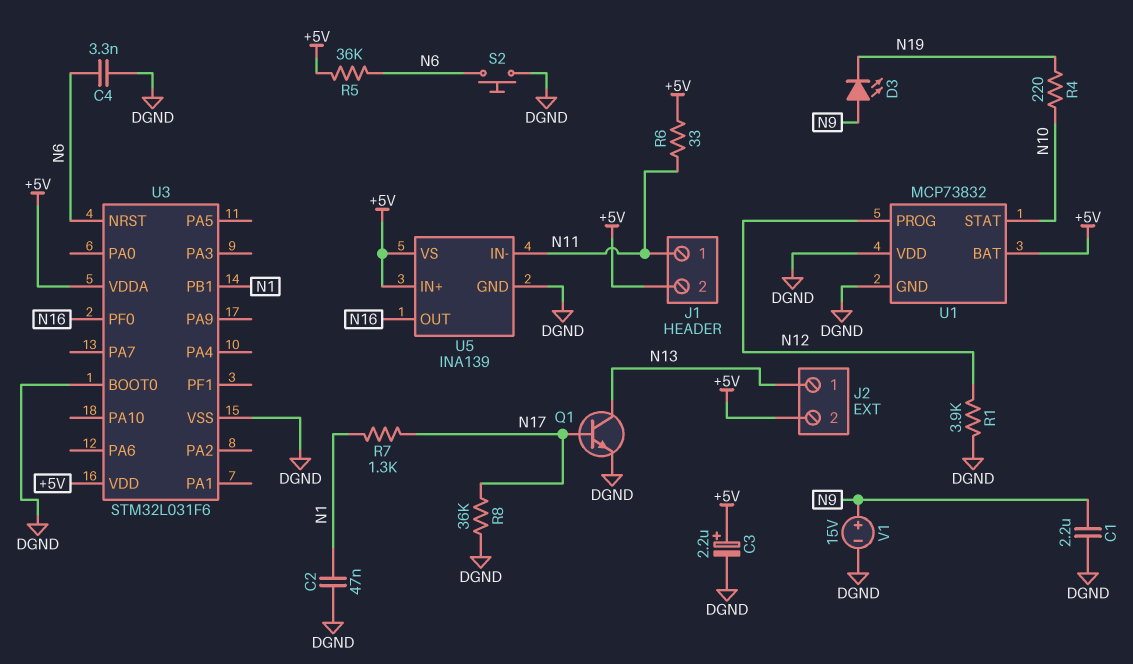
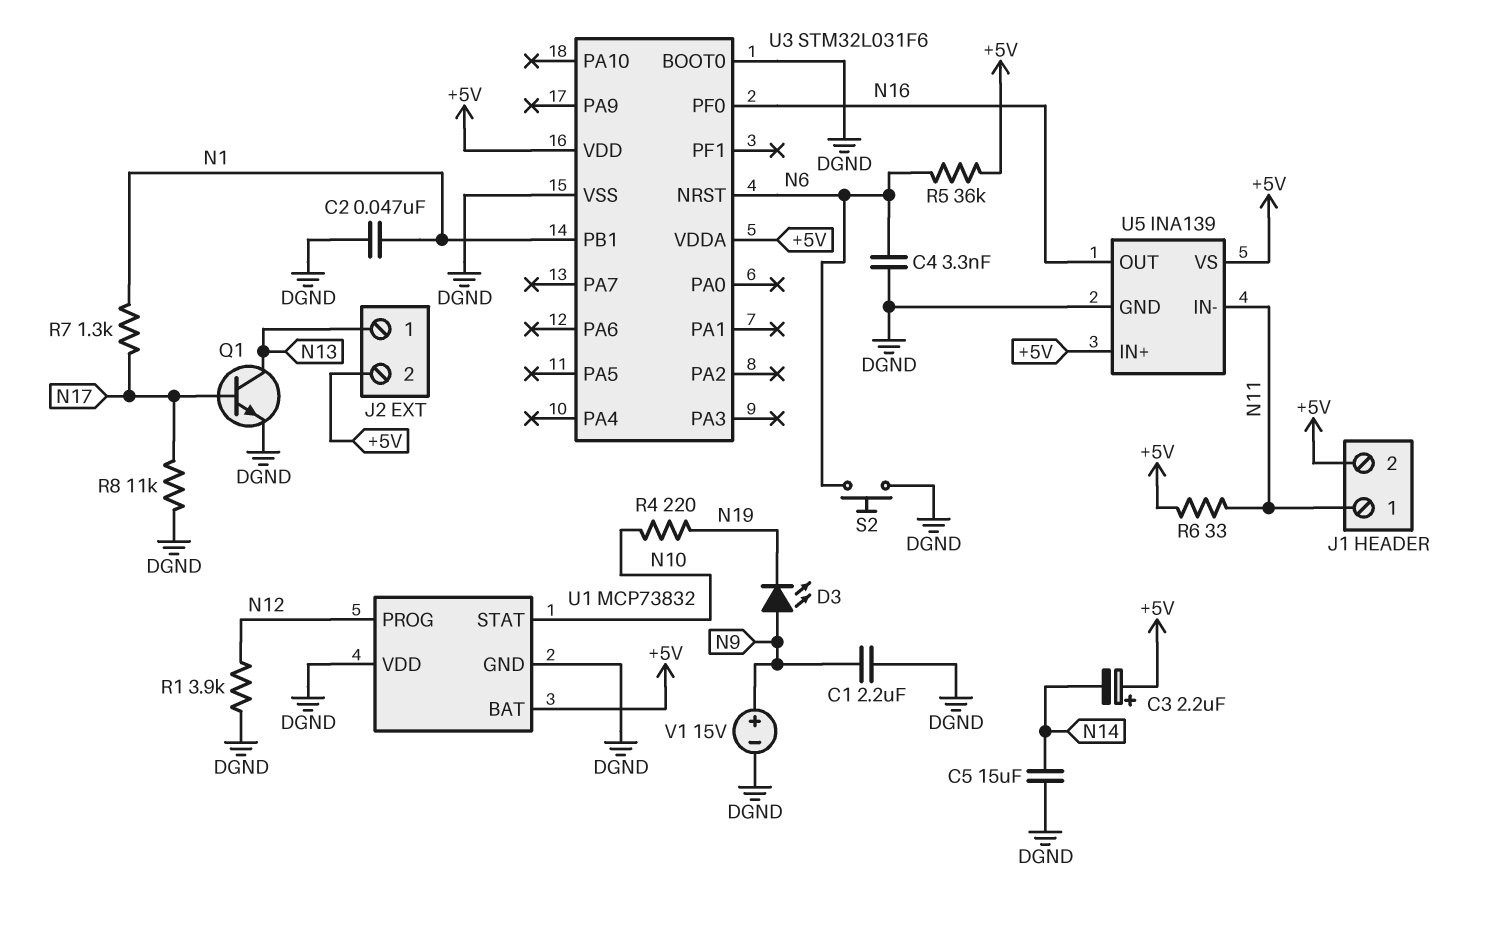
C3: 2.2uF (plus +5V, minus DGND) -> 2.2uF (plus +5V, minus N14)
C5: none -> 15uF (DGND, N14)
R8: 36k (DGND, N17) -> 11k (DGND, N17)

